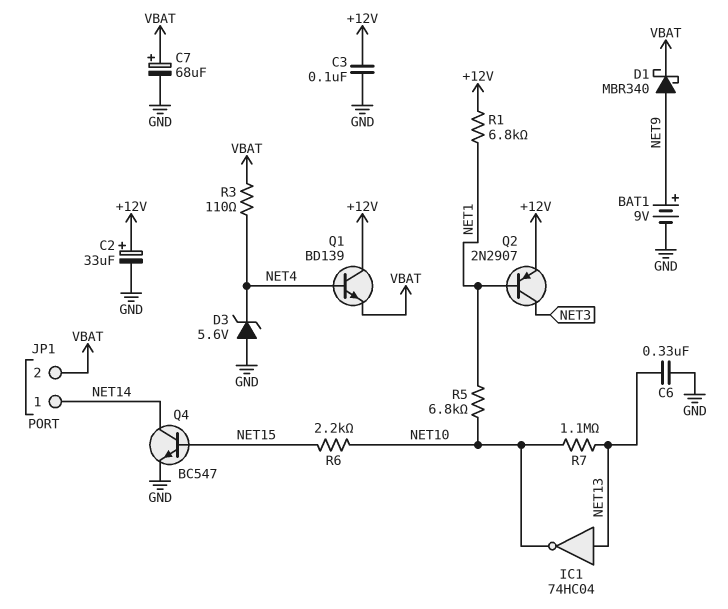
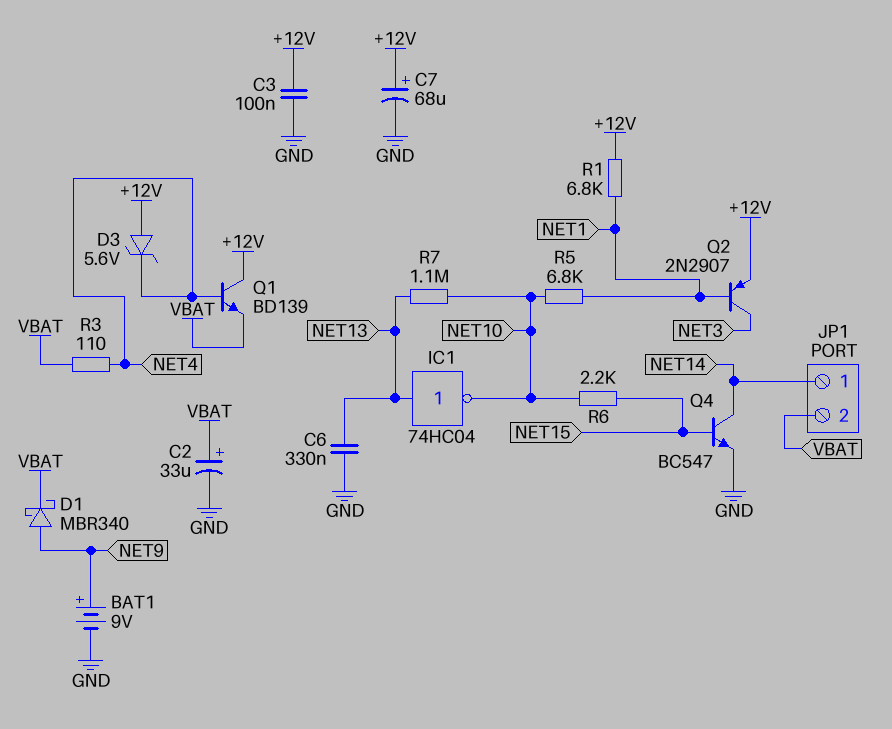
C2: 33uF (plus +12V, minus GND) -> 33uF (plus VBAT, minus GND)
C7: 68uF (plus VBAT, minus GND) -> 68uF (plus +12V, minus GND)
D3: zener 5.6V (A GND, K NET4) -> zener 5.6V (A +12V, K NET4)

